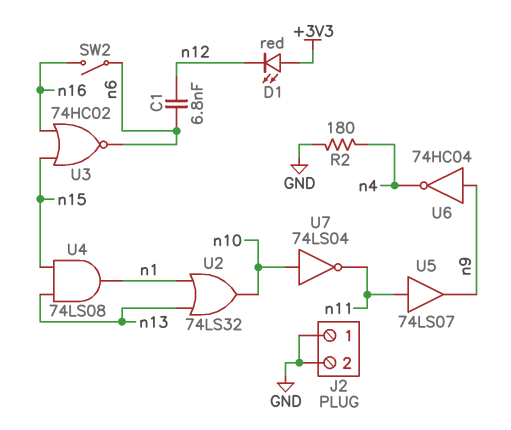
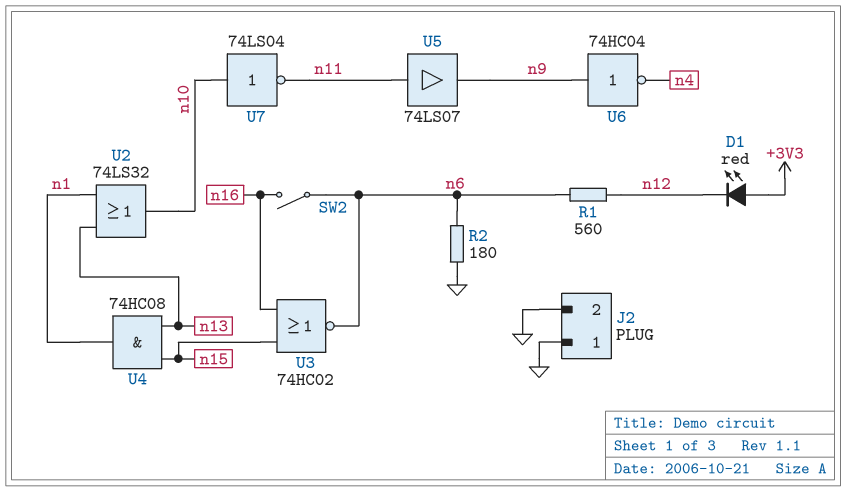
C1: 6.8nF (n6, n12) -> none
R1: none -> 560 (n6, n12)
R2: 180 (GND, n4) -> 180 (GND, n6)
U4: AND 74LS08 (in n13, in n15, out n1) -> AND 74HC08 (in n13, in n15, out n1)

